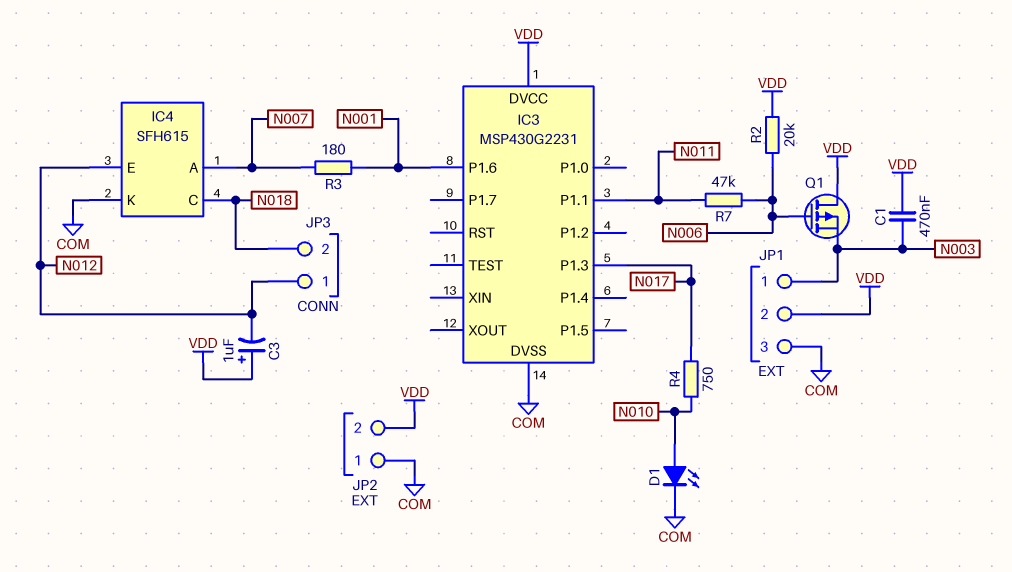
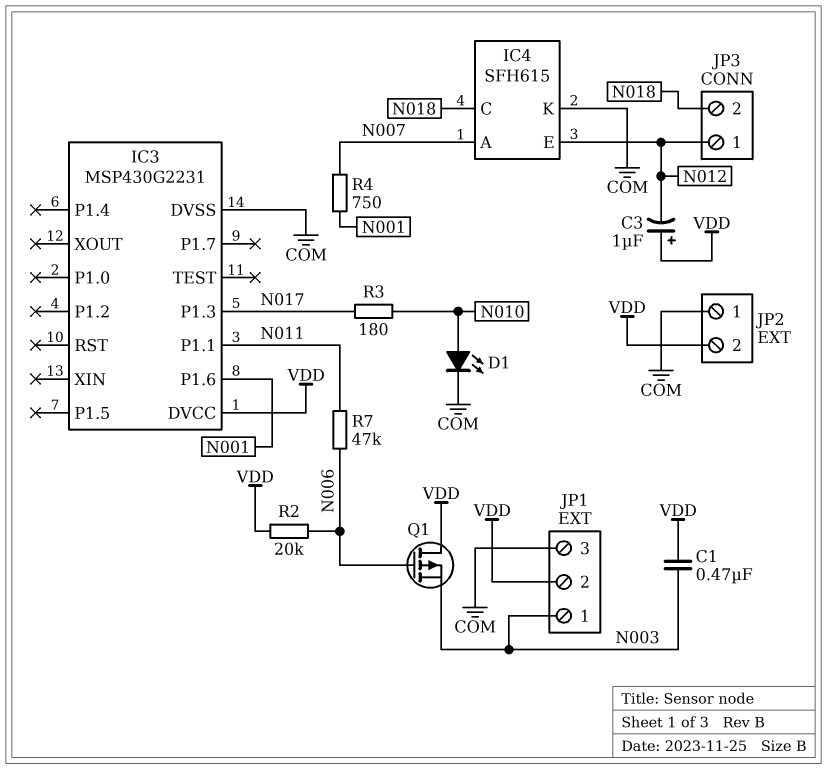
R3: 180 (N001, N007) -> 180 (N010, N017)
R4: 750 (N010, N017) -> 750 (N001, N007)

